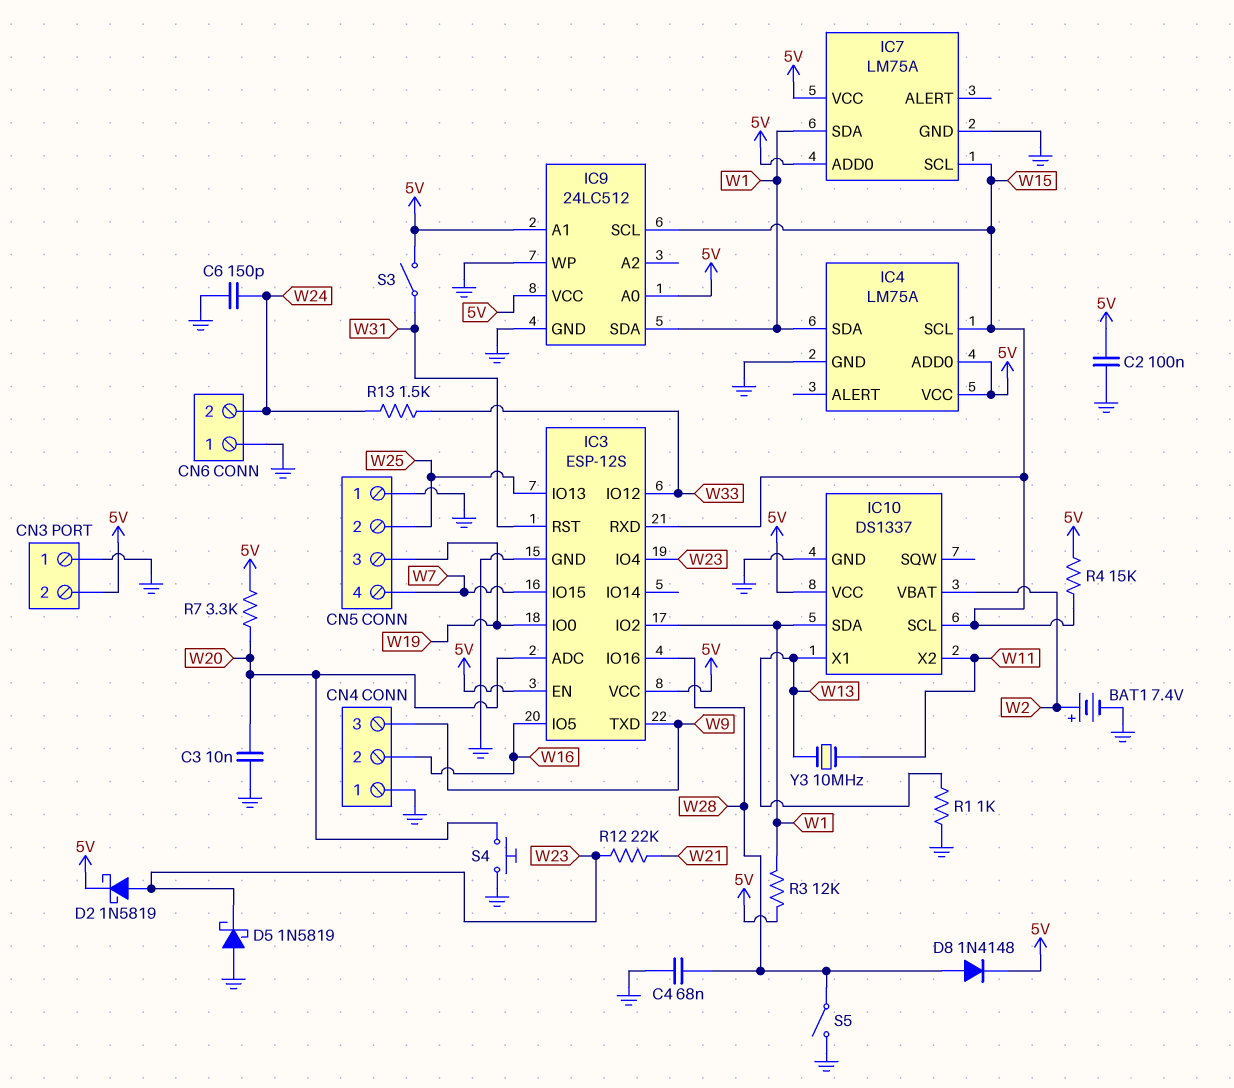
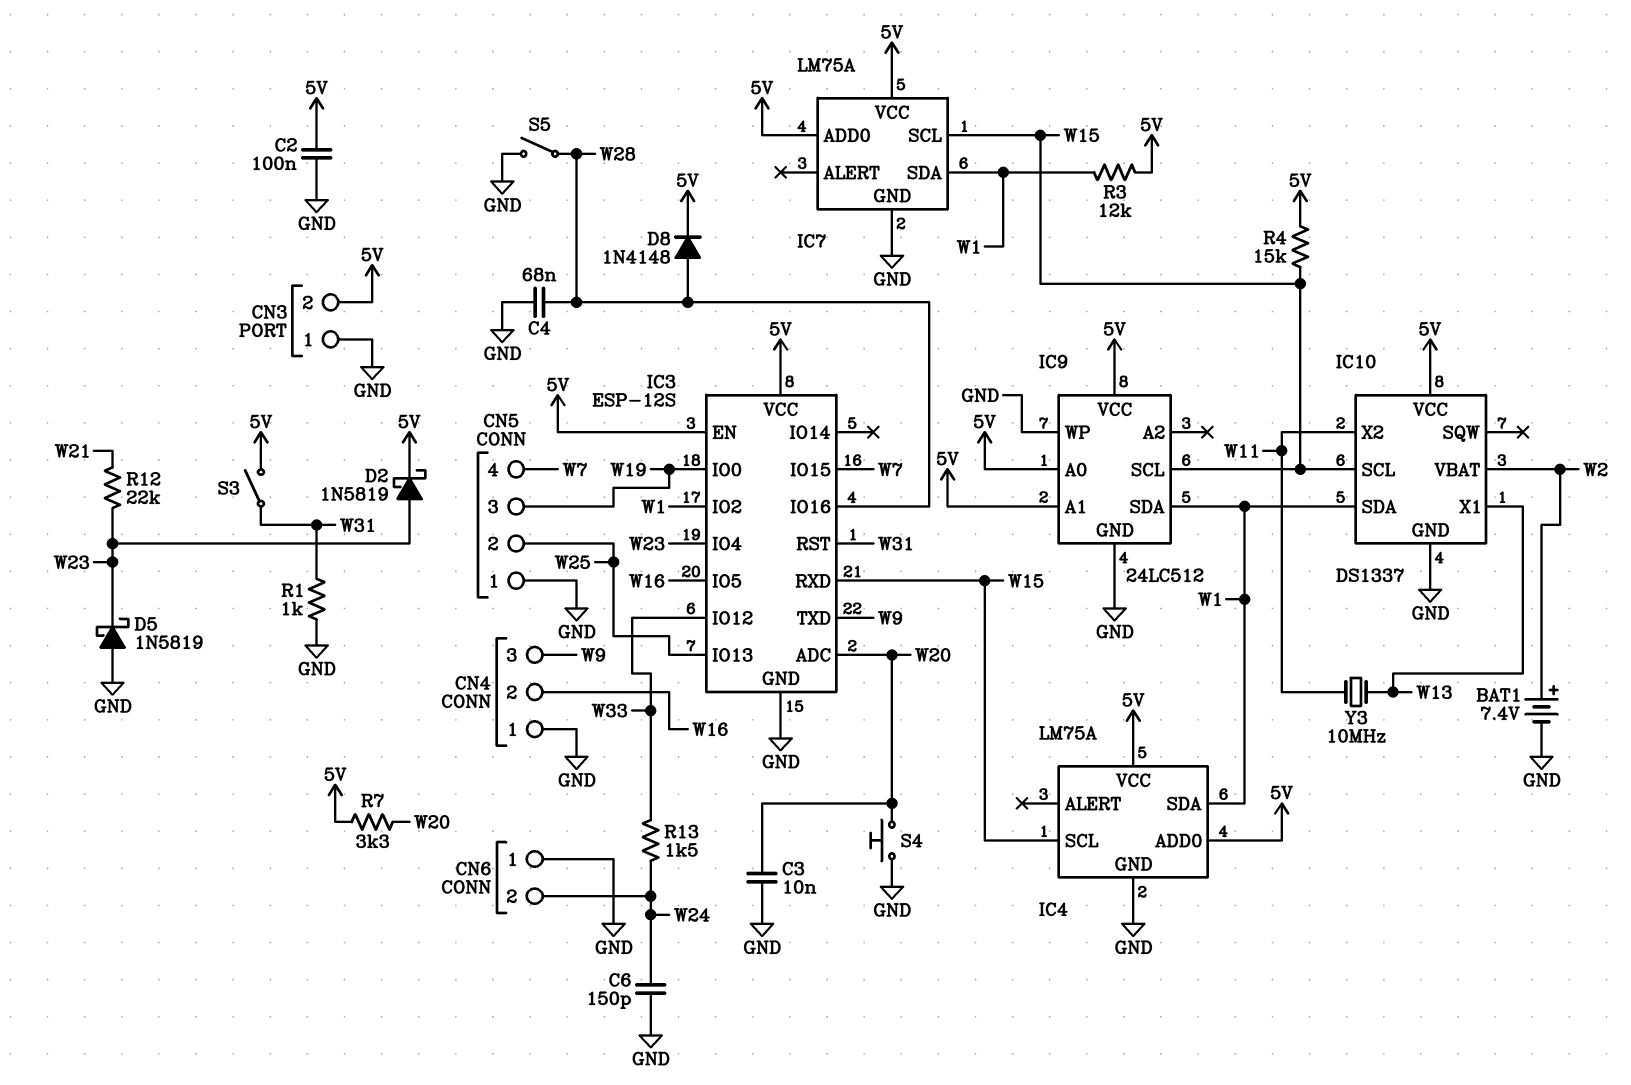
R1: 1k (GND, W13) -> 1k (GND, W31)

